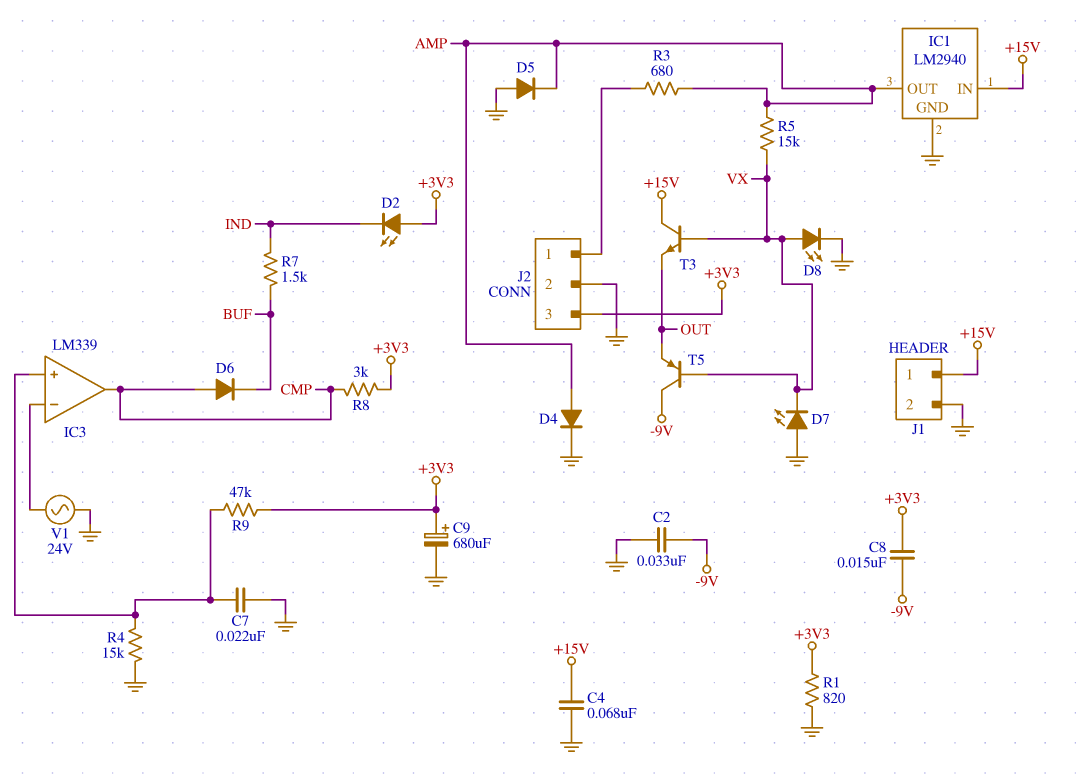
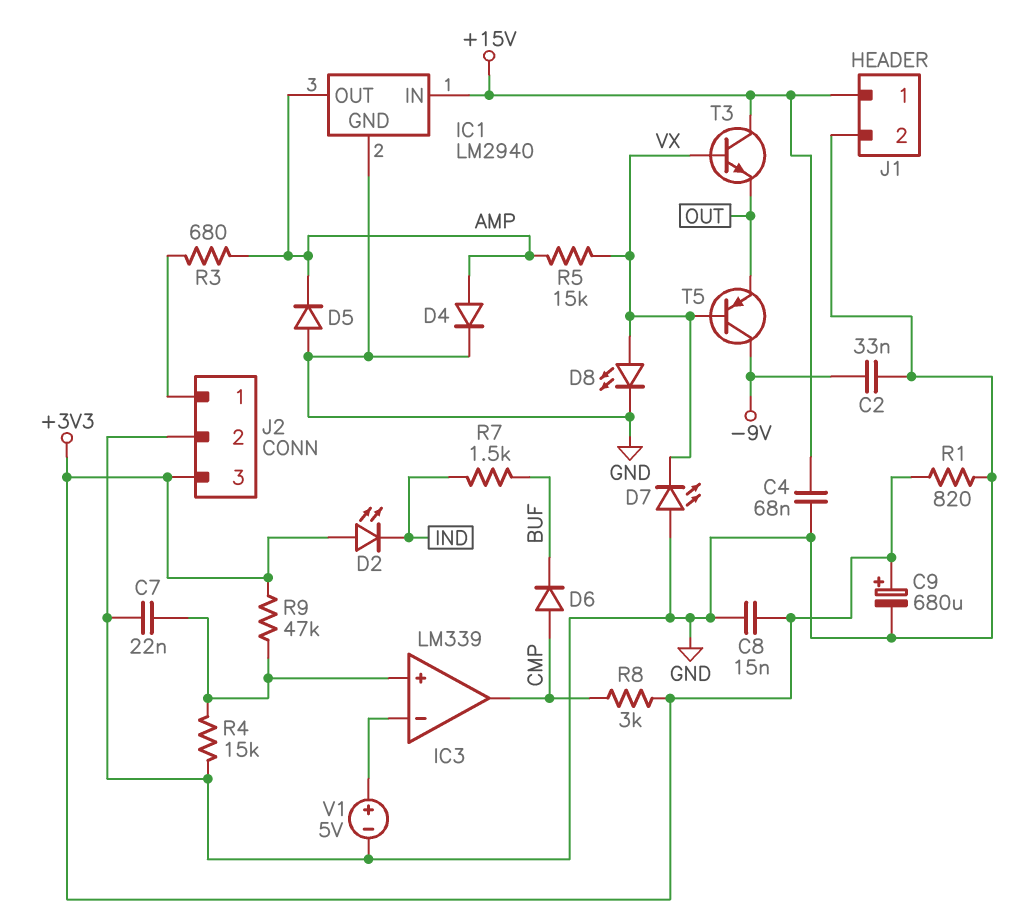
C8: 15nF (+3V3, -9V) -> 15nF (+3V3, GND)
V1: AC 24V (GND, IC3/in-) -> 5V (plus IC3/in-, minus GND)

